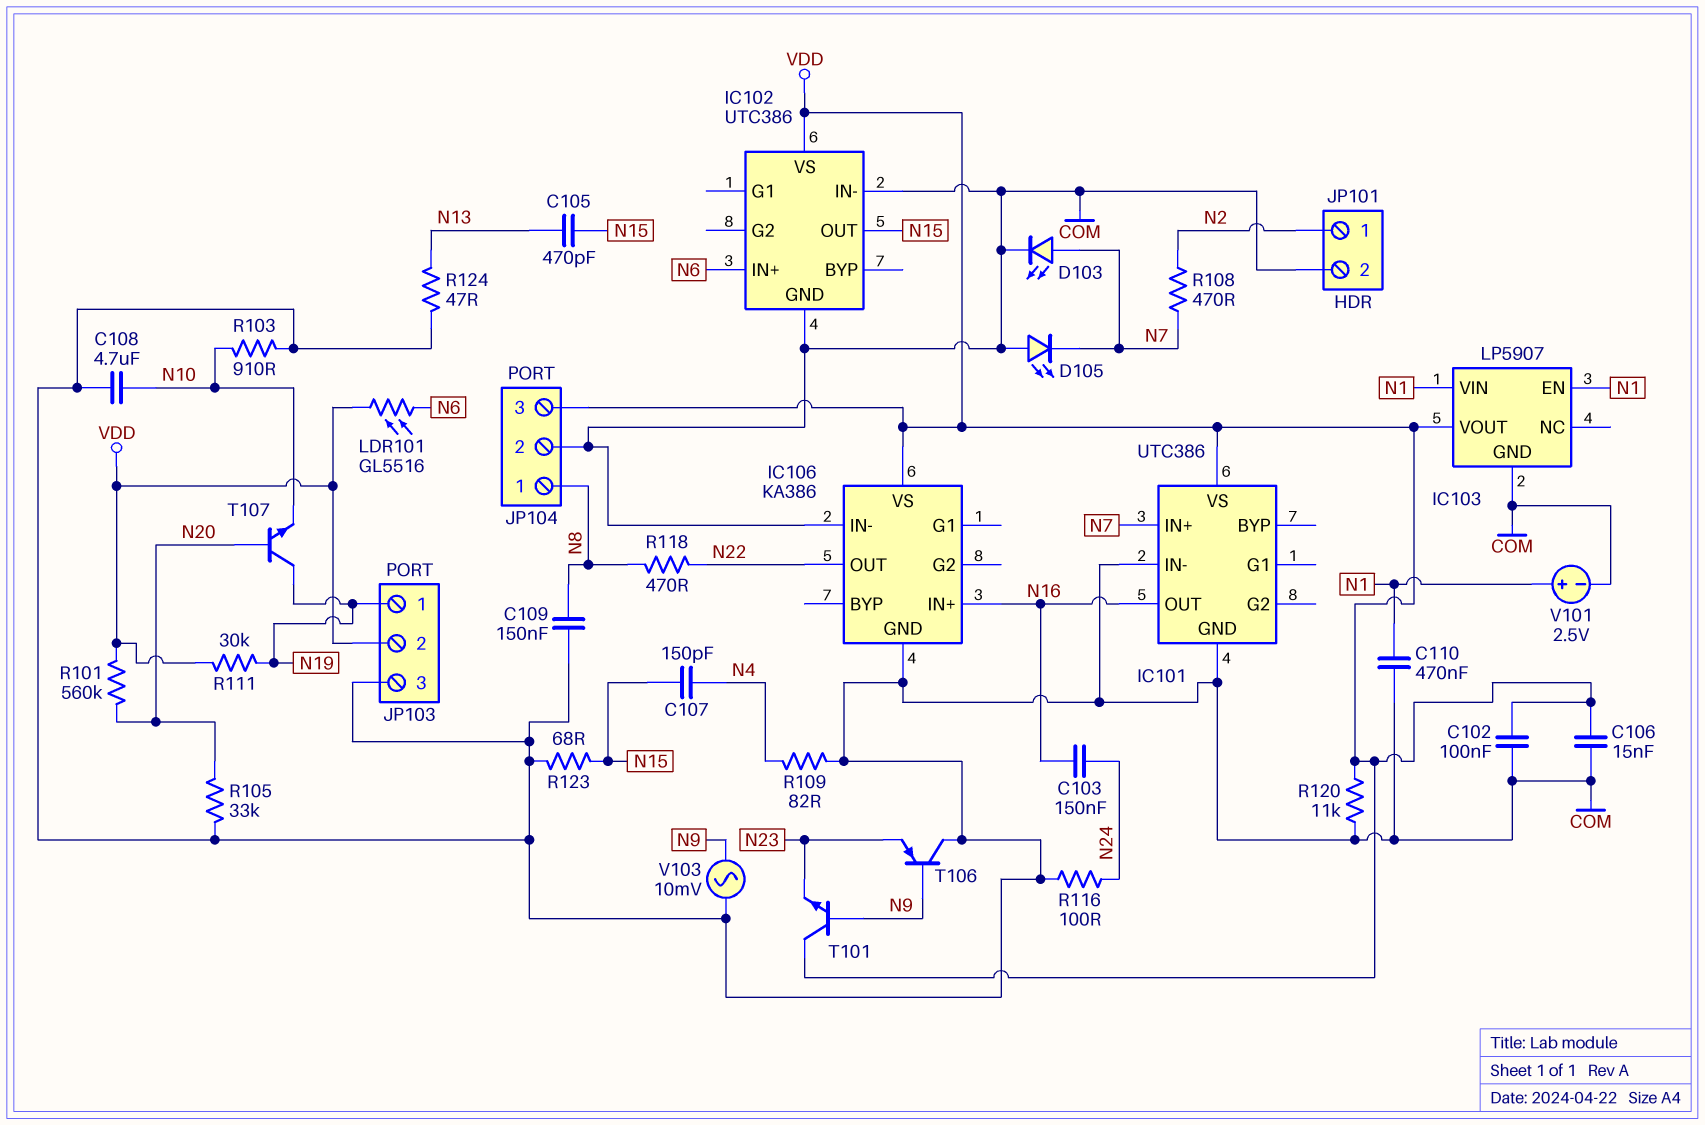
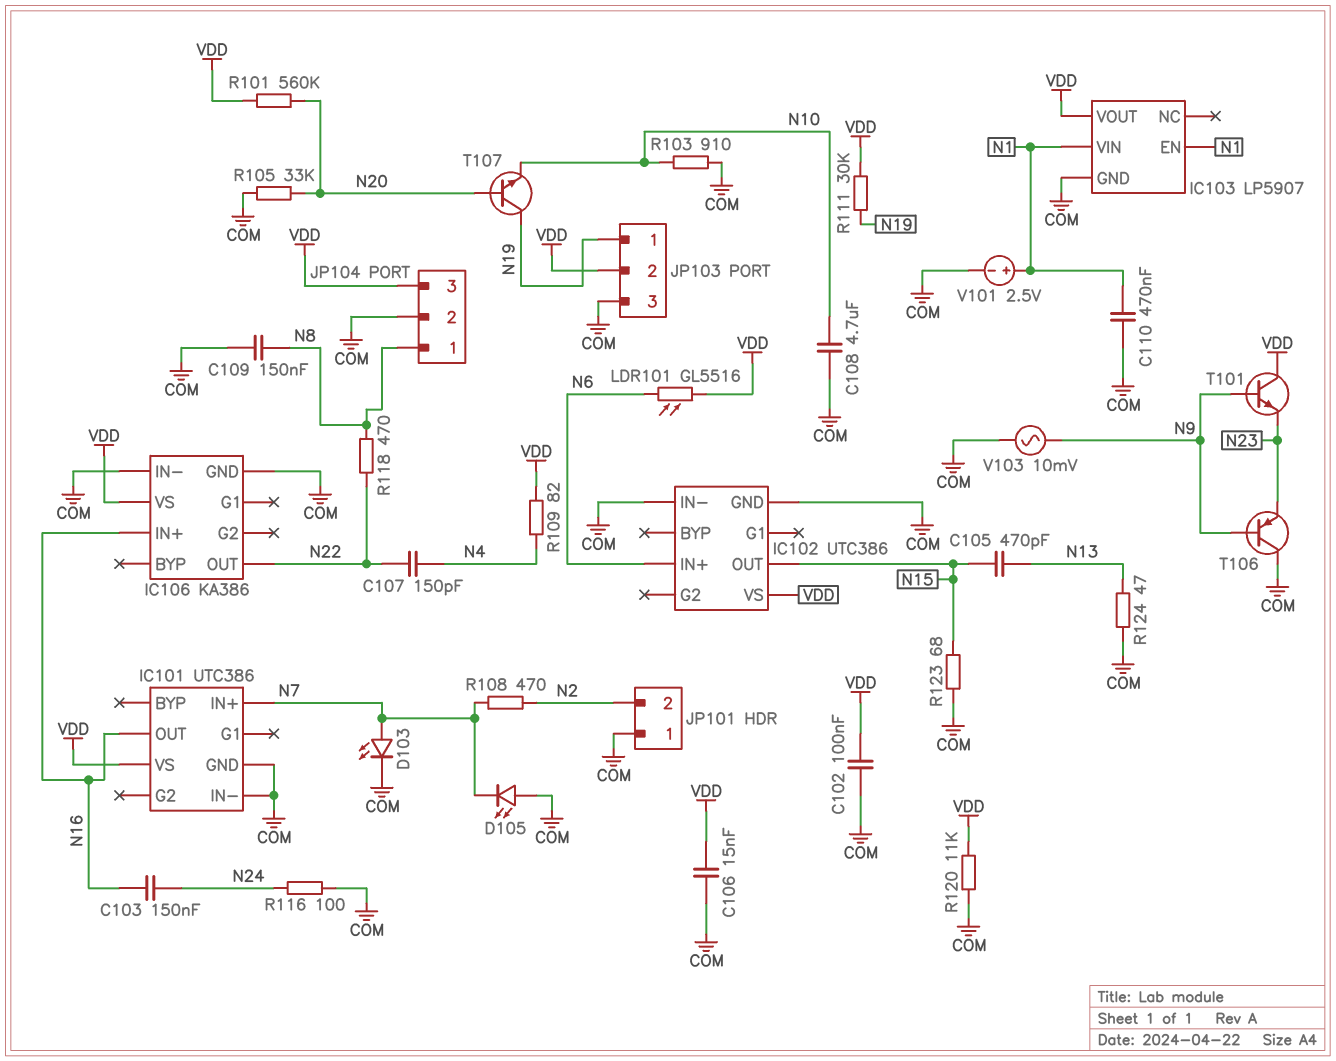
C107: 150pF (N4, N15) -> 150pF (N4, N22)
JP101 pin 1: N2 -> COM
JP101 pin 2: COM -> N2
R109: 82 (COM, N4) -> 82 (N4, VDD)

